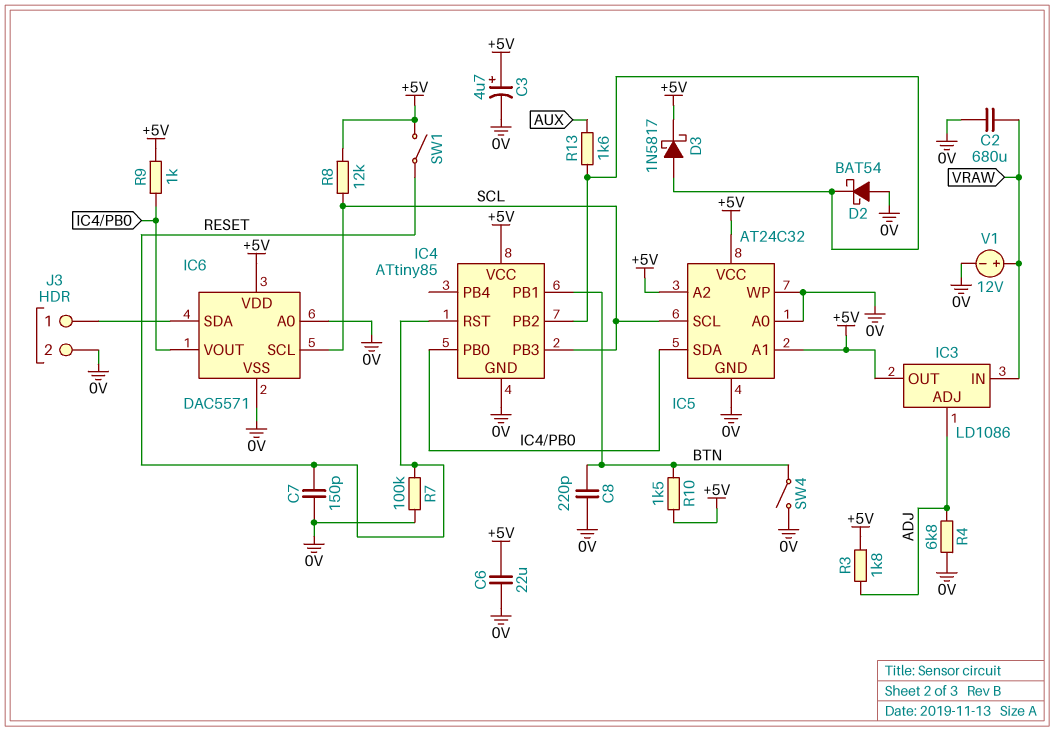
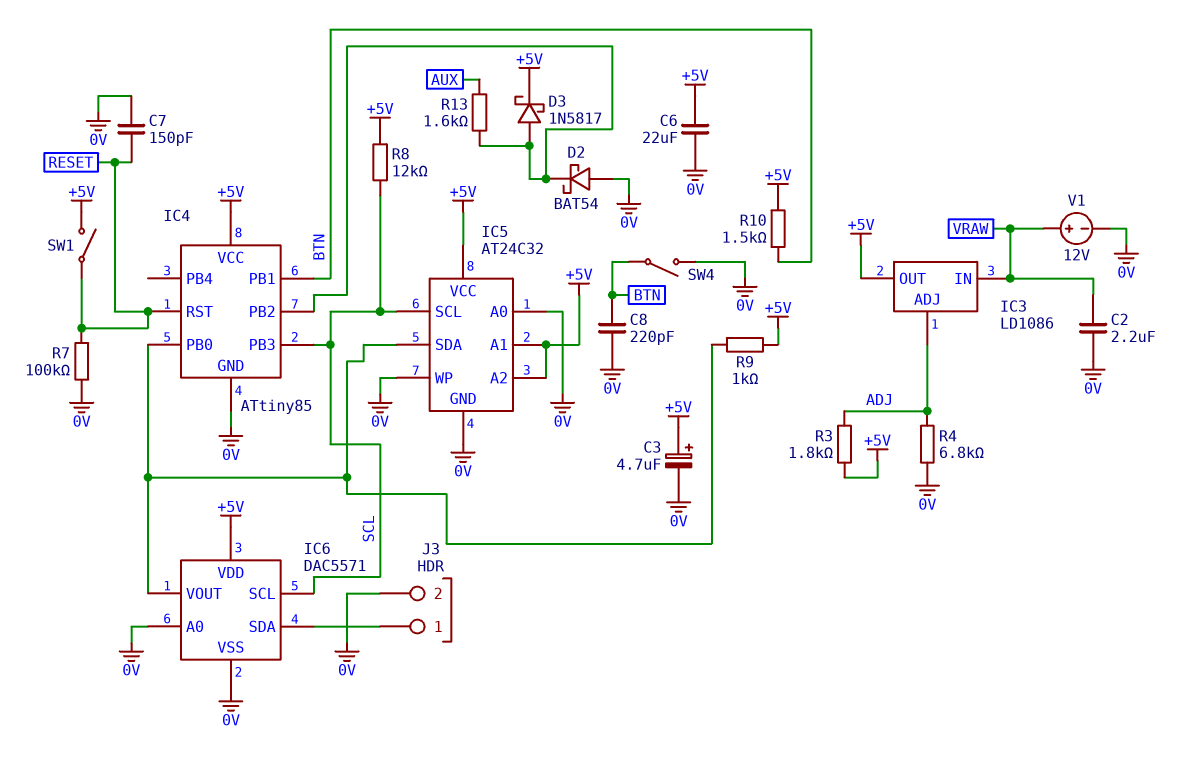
C2: 680uF (0V, VRAW) -> 2.2uF (0V, VRAW)

